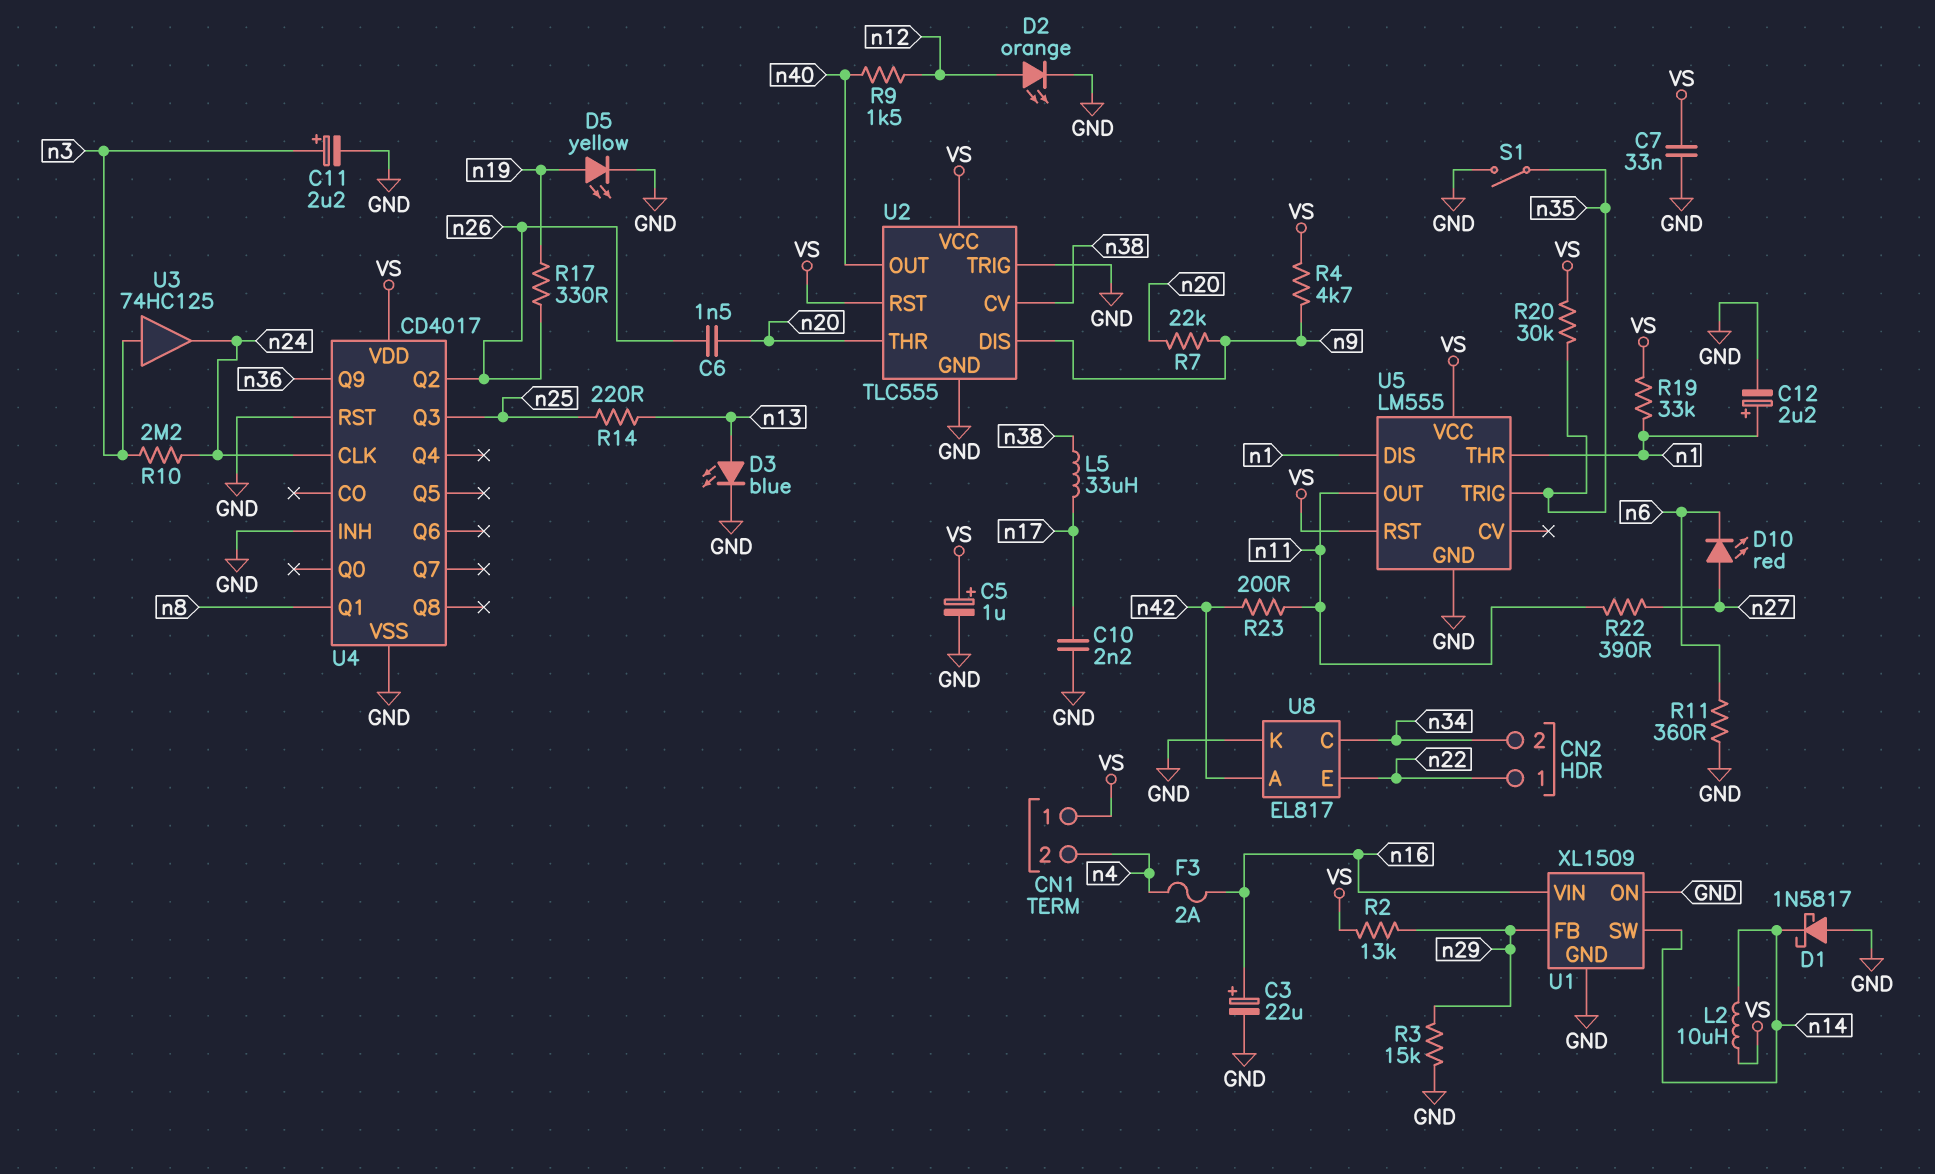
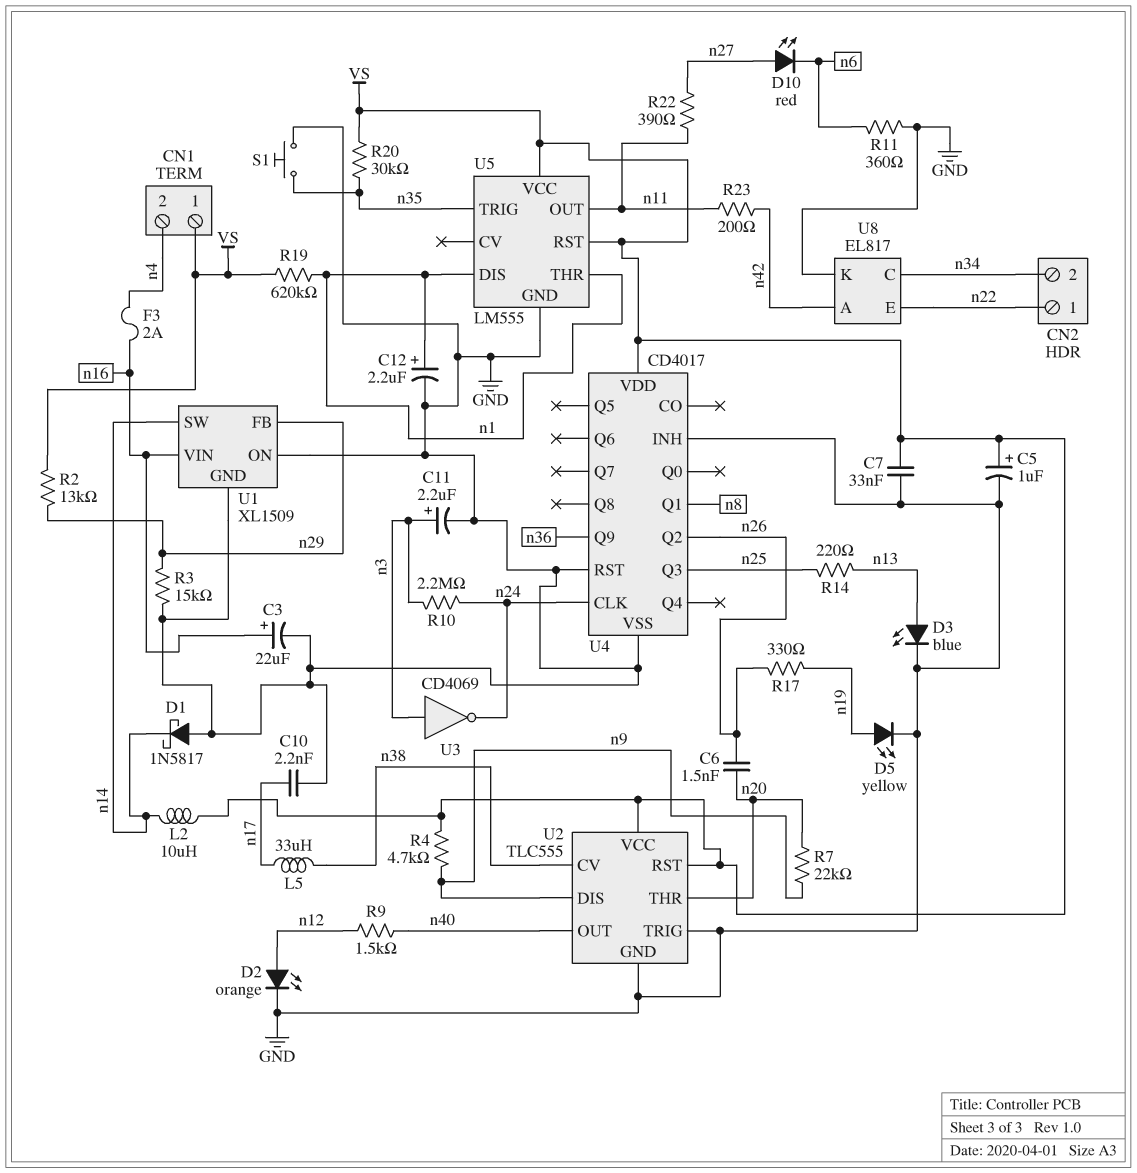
R19: 33k (VS, n1) -> 620k (VS, n1)
S1: switch (GND, n35) -> button (GND, n35)
U3: buffer 74HC125 (in n3, out n24) -> NOT CD4069 (in n3, out n24)

